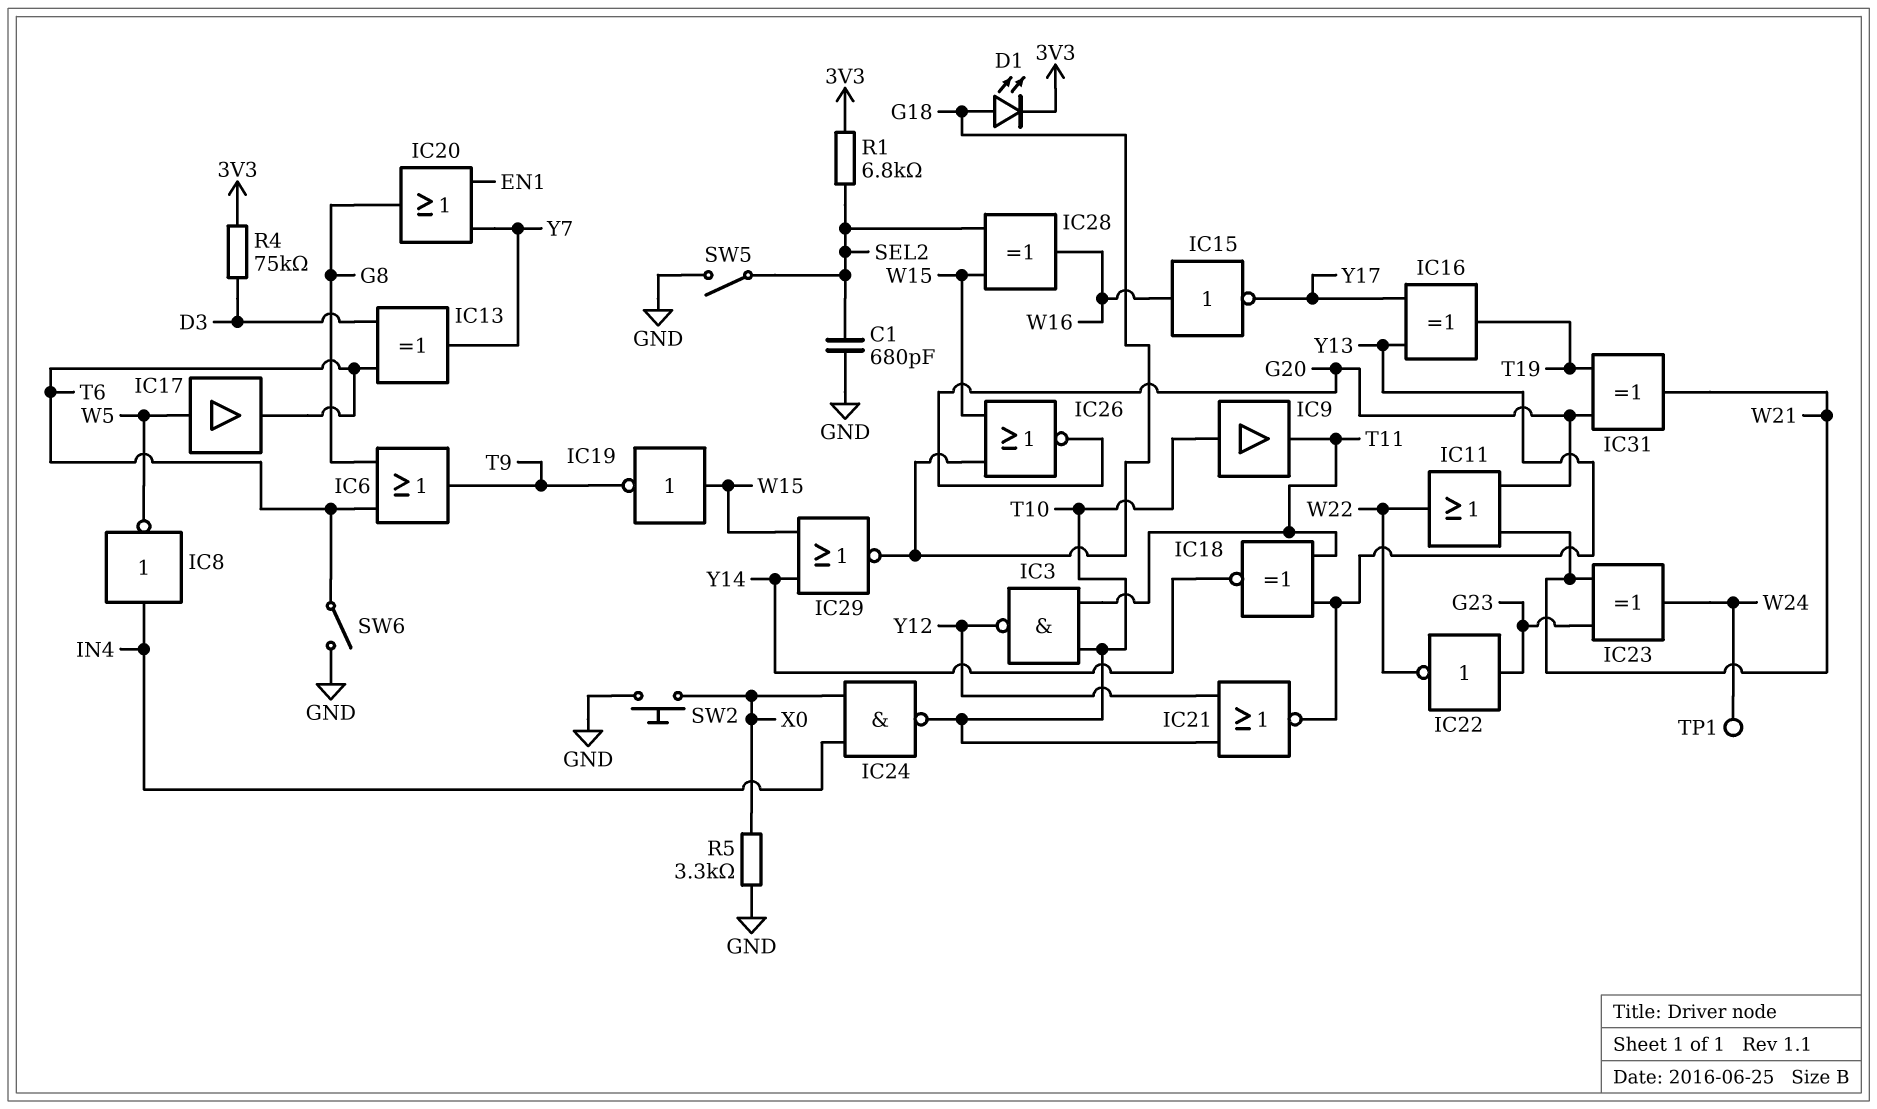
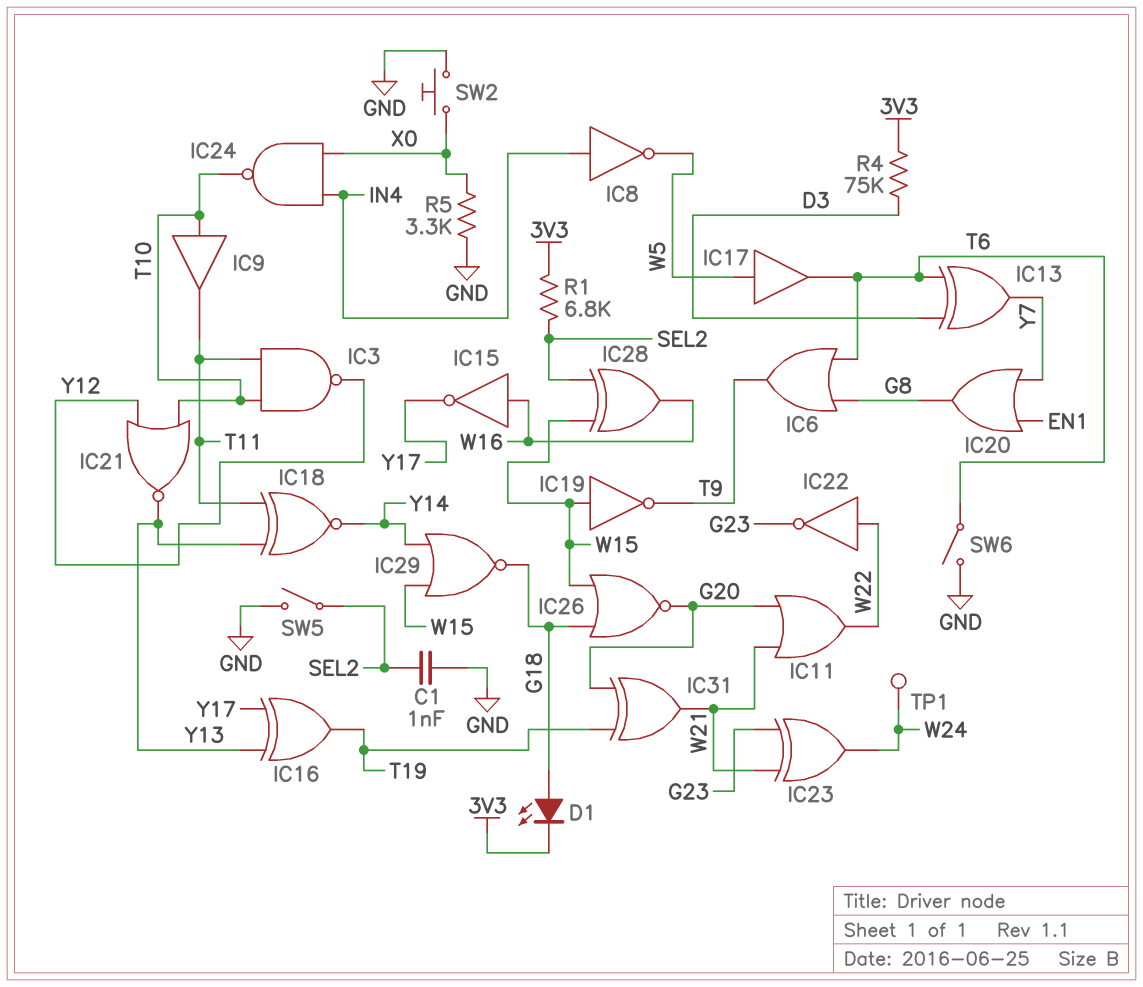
C1: 680pF (GND, SEL2) -> 1nF (GND, SEL2)
IC22: NOT (in G23, out W22) -> NOT (in W22, out G23)

